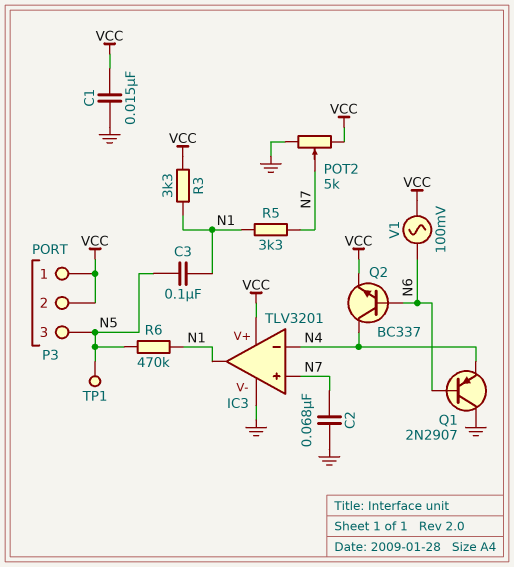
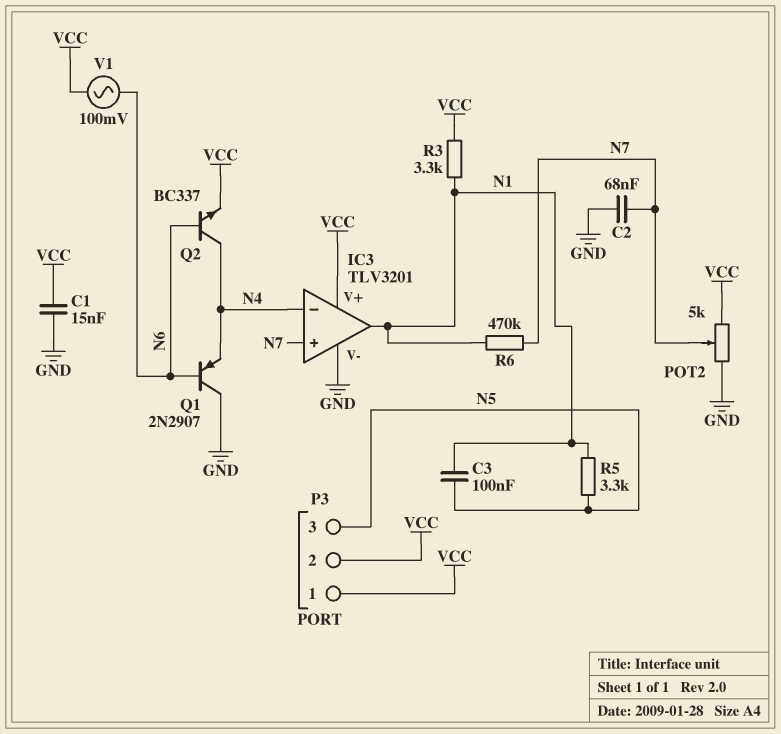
R5: 3.3k (N1, N7) -> 3.3k (N1, N5)
R6: 470k (N1, N5) -> 470k (N1, N7)
TP1: test point (N5) -> none

